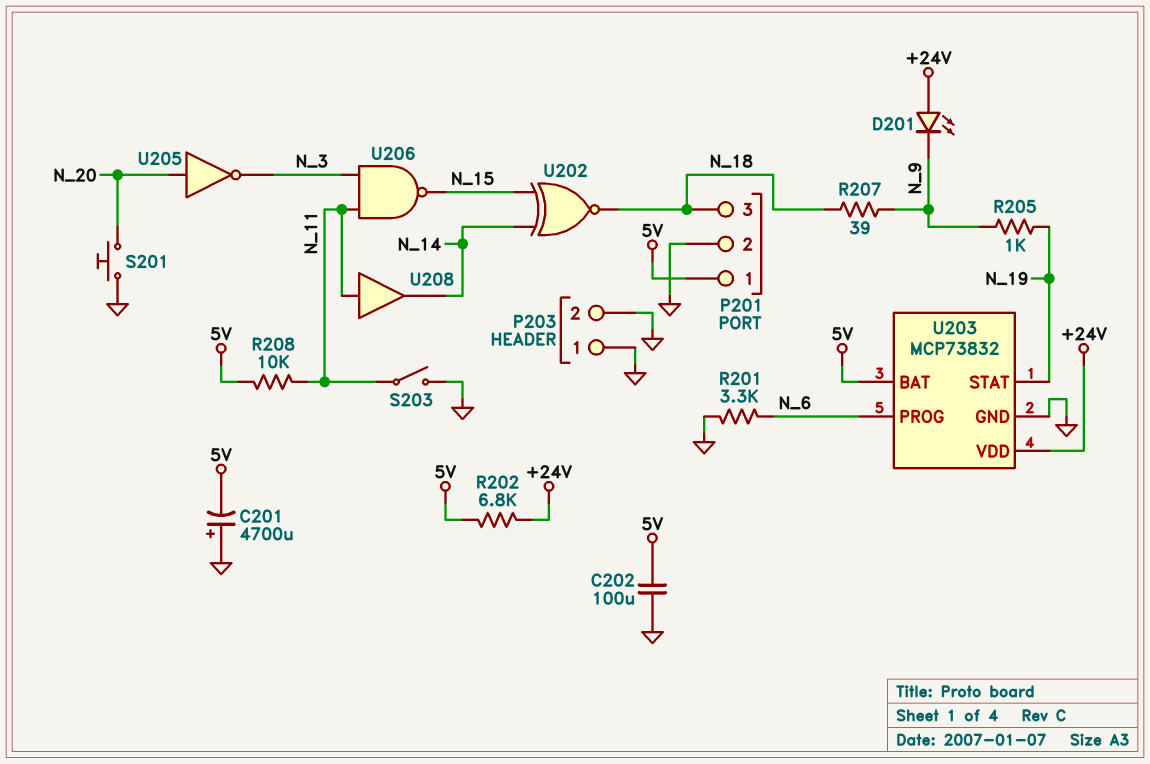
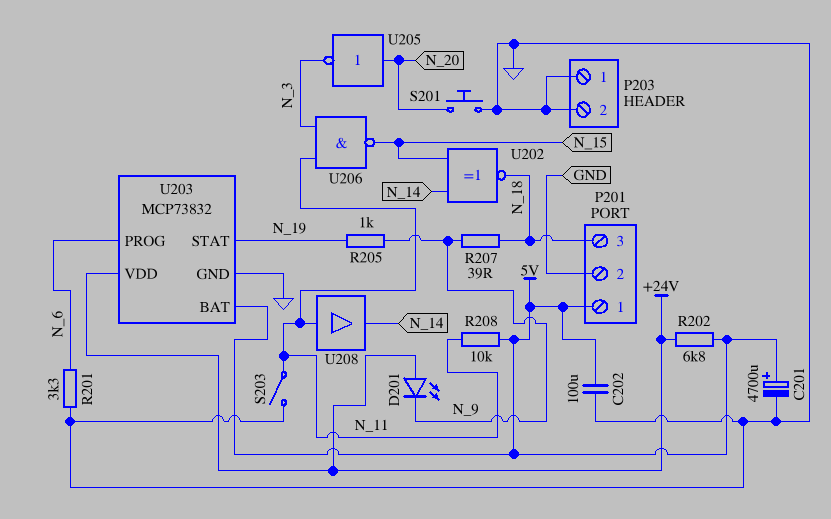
C201: 4700uF (plus GND, minus 5V) -> 4700uF (plus 5V, minus GND)

